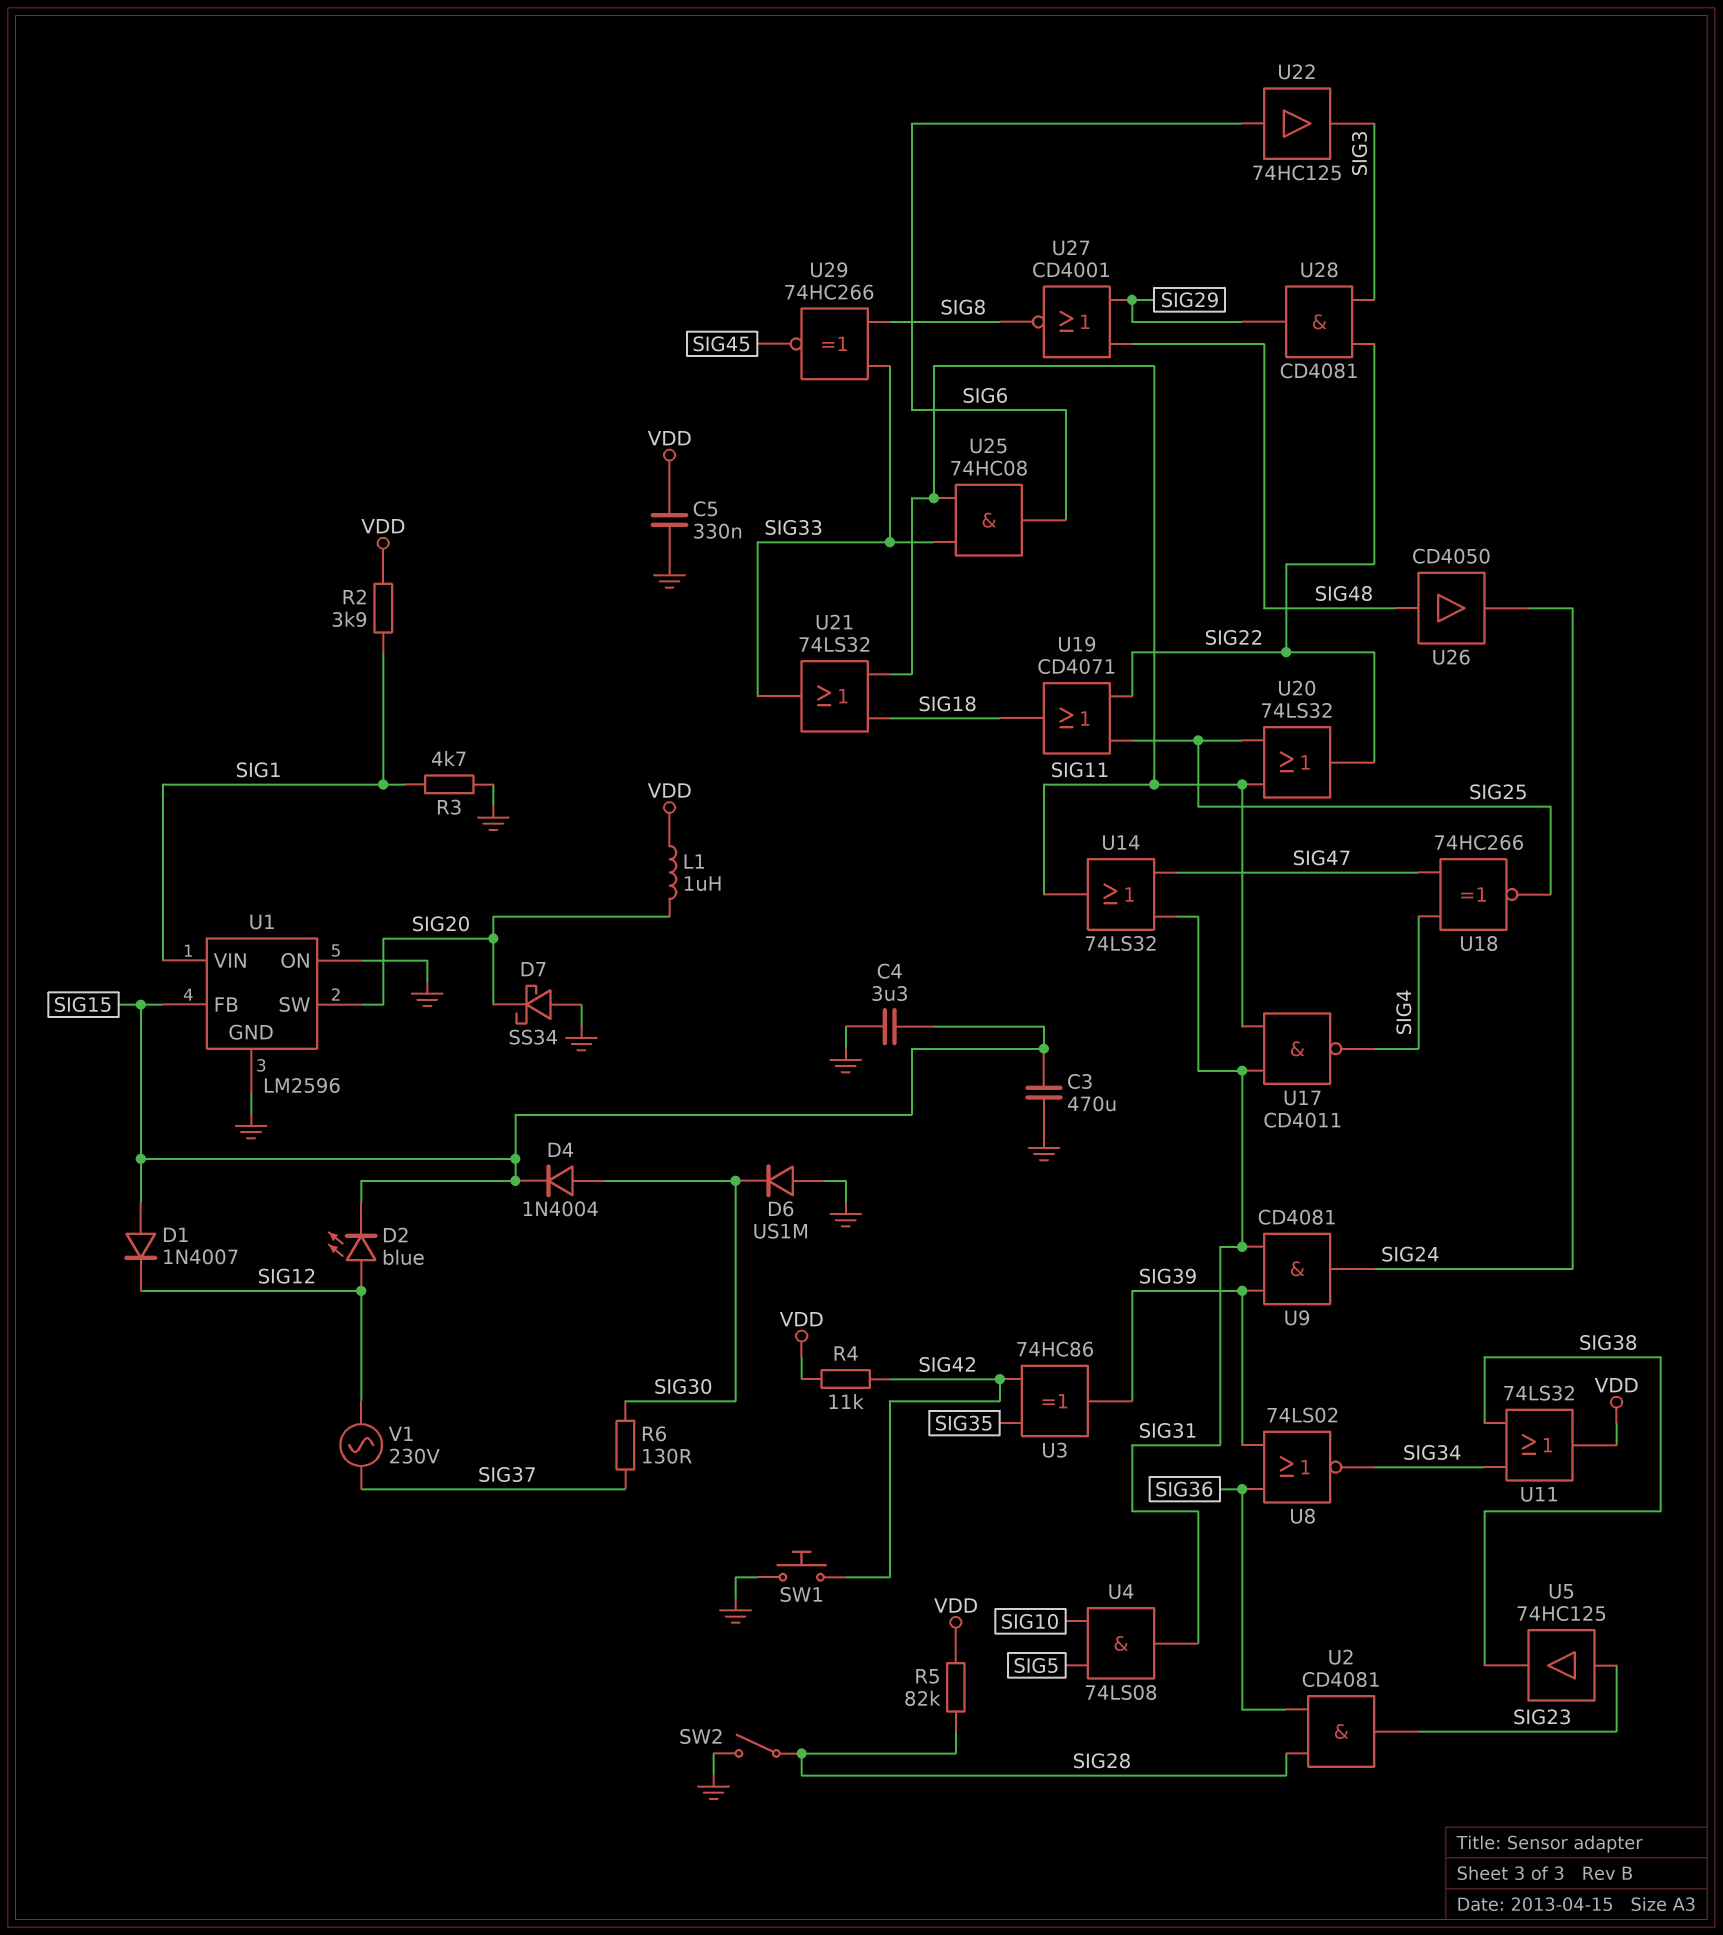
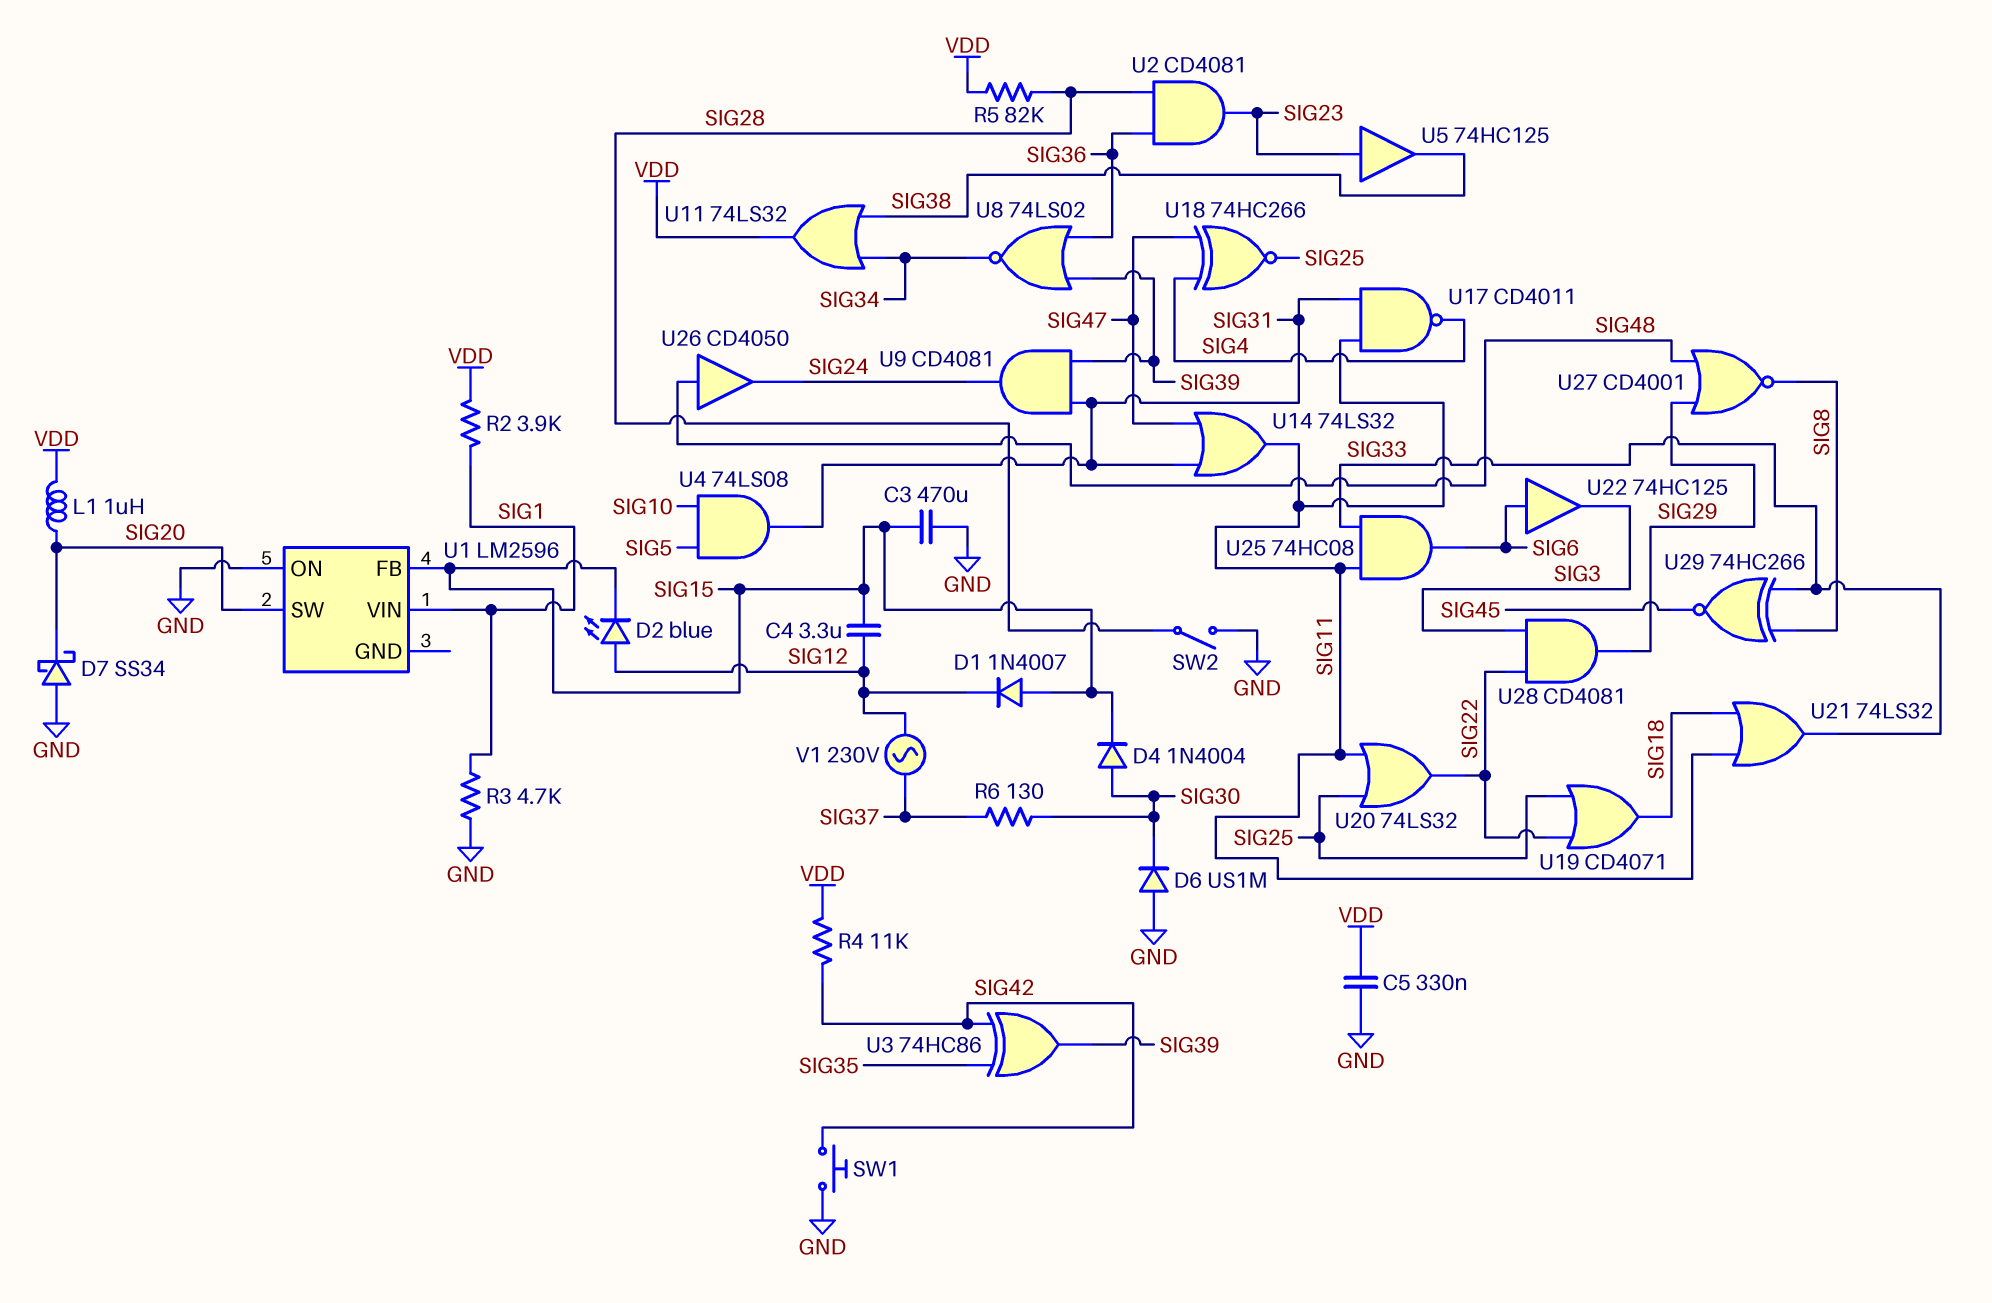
C4: 3.3uF (GND, SIG15) -> 3.3uF (SIG12, SIG15)
U1 pin GND: GND -> none

